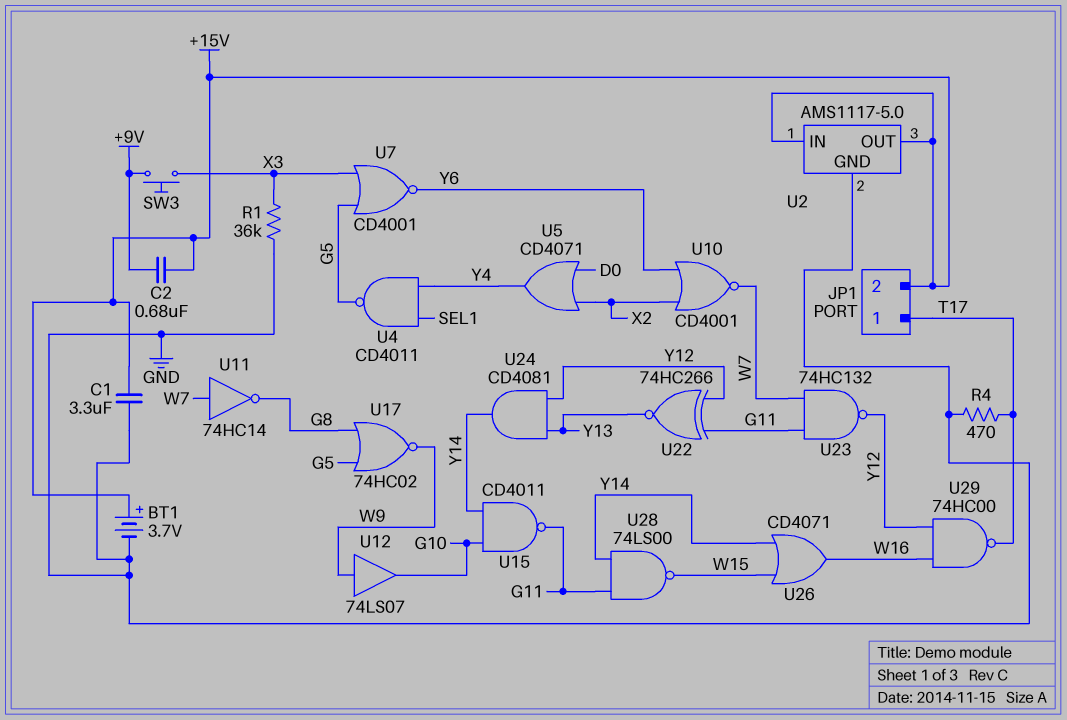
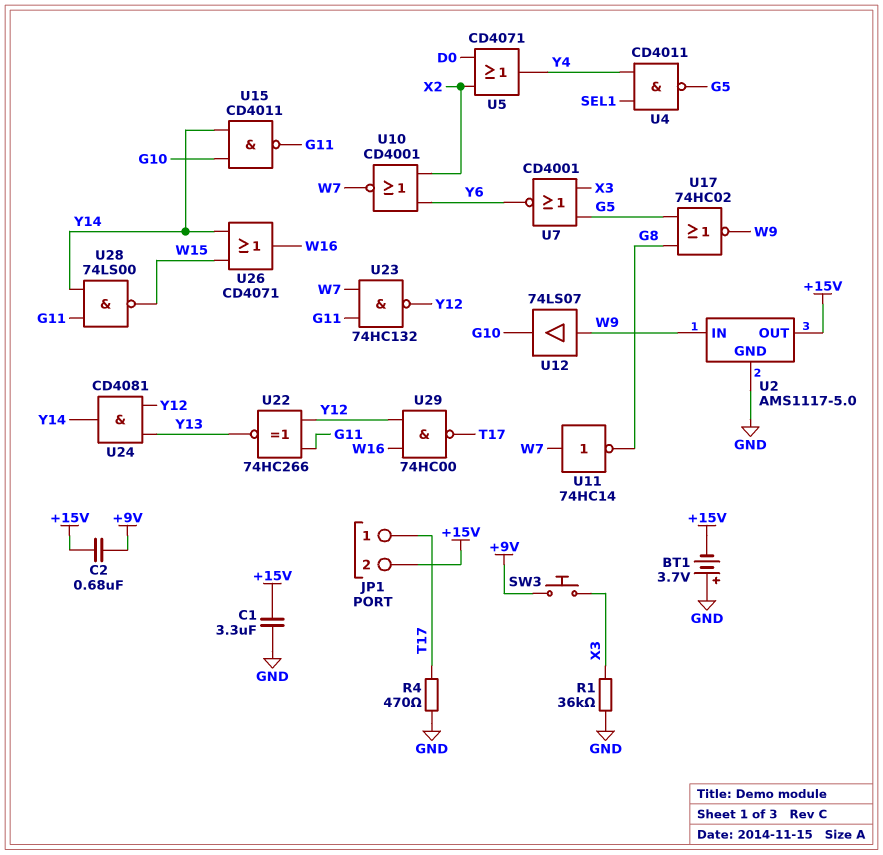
BT1: 3.7V (plus +15V, minus GND) -> 3.7V (plus GND, minus +15V)
U2 pin IN: +15V -> W9

